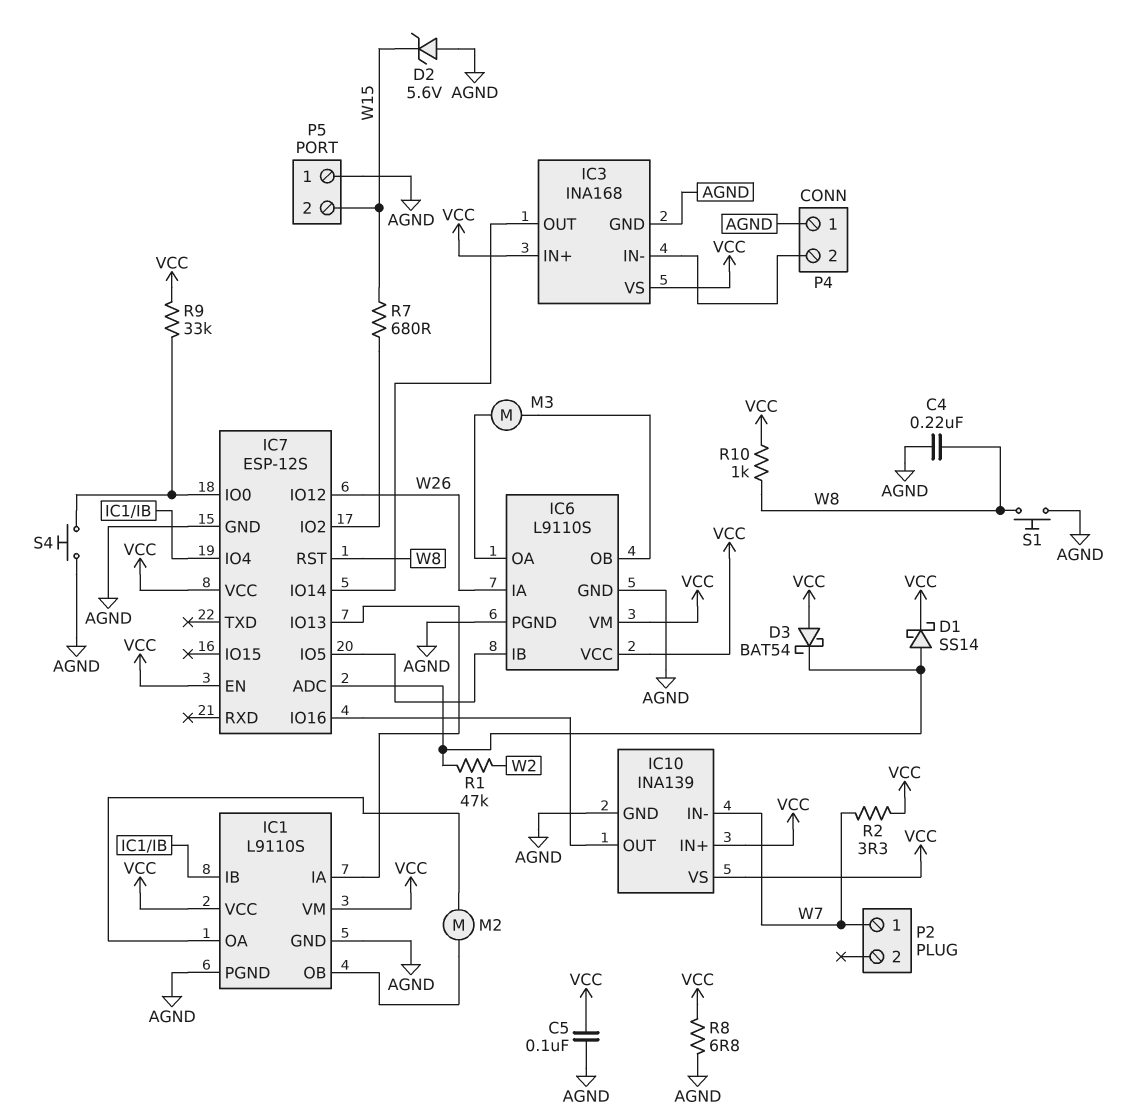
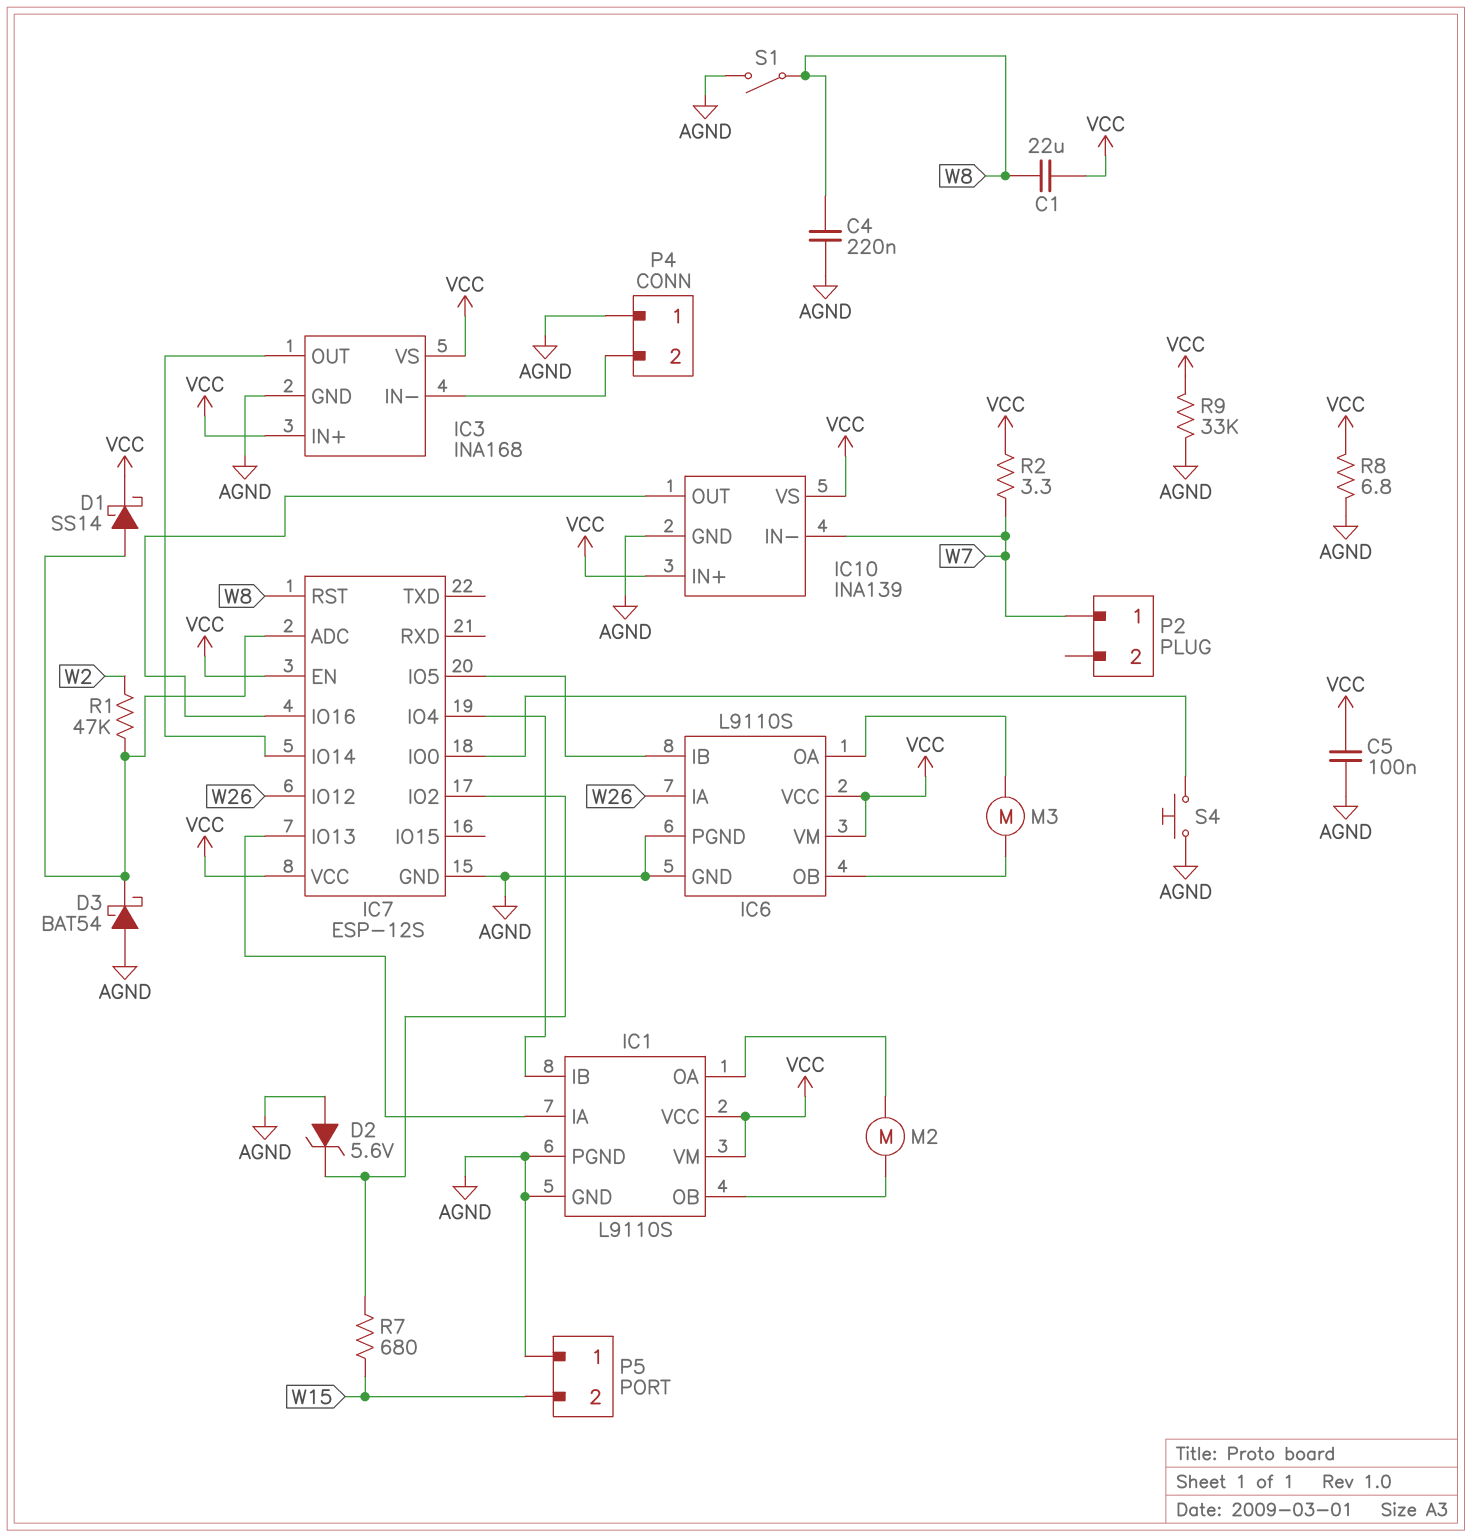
C1: none -> 22uF (VCC, W8)
D2: zener 5.6V (A AGND, K W15) -> zener 5.6V (A AGND, K IC7/IO2)
D3: schottky BAT54 (A VCC, K IC7/ADC) -> schottky BAT54 (A AGND, K IC7/ADC)
R9: 33k (IC7/IO0, VCC) -> 33k (AGND, VCC)
R10: 1k (VCC, W8) -> none
S1: button (AGND, W8) -> switch (AGND, W8)

